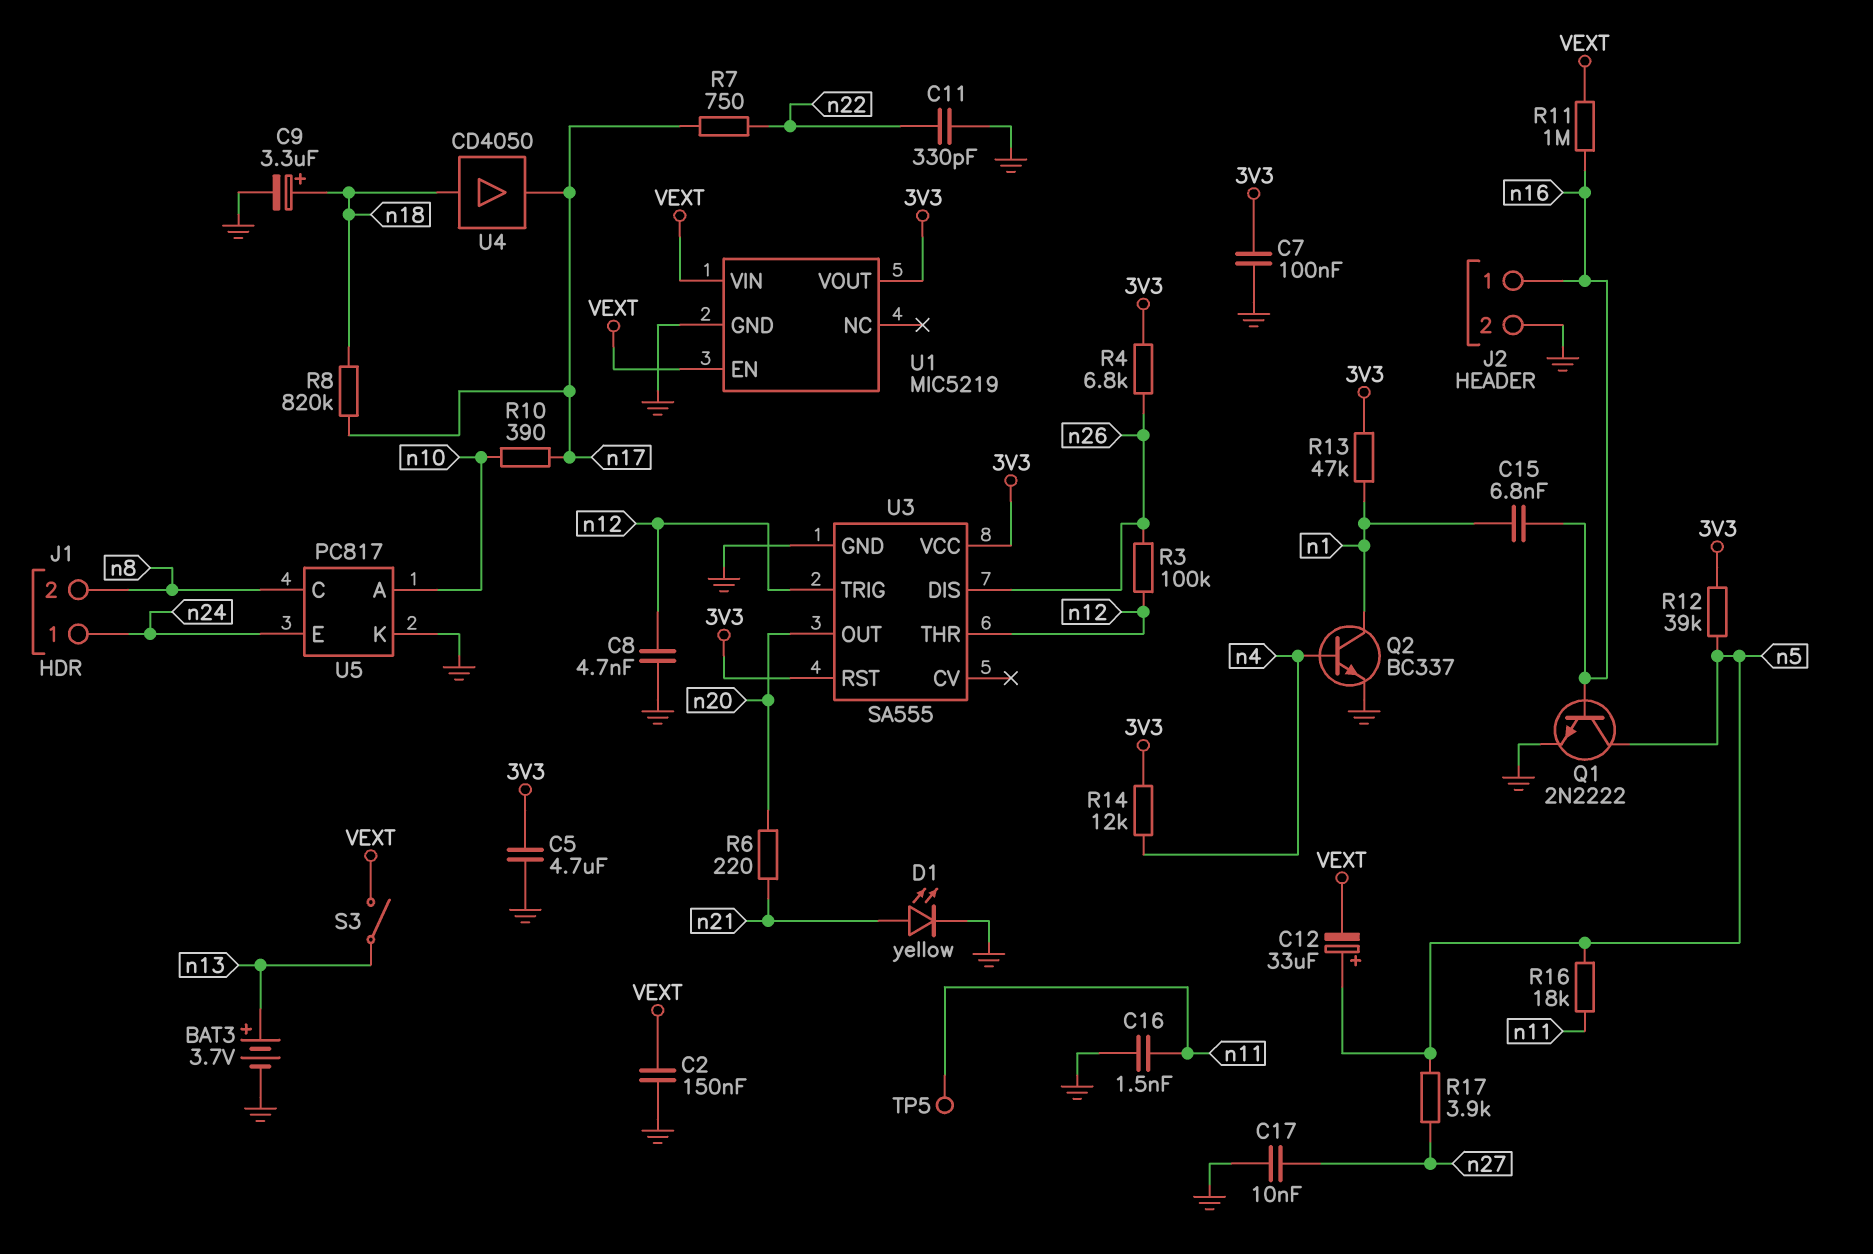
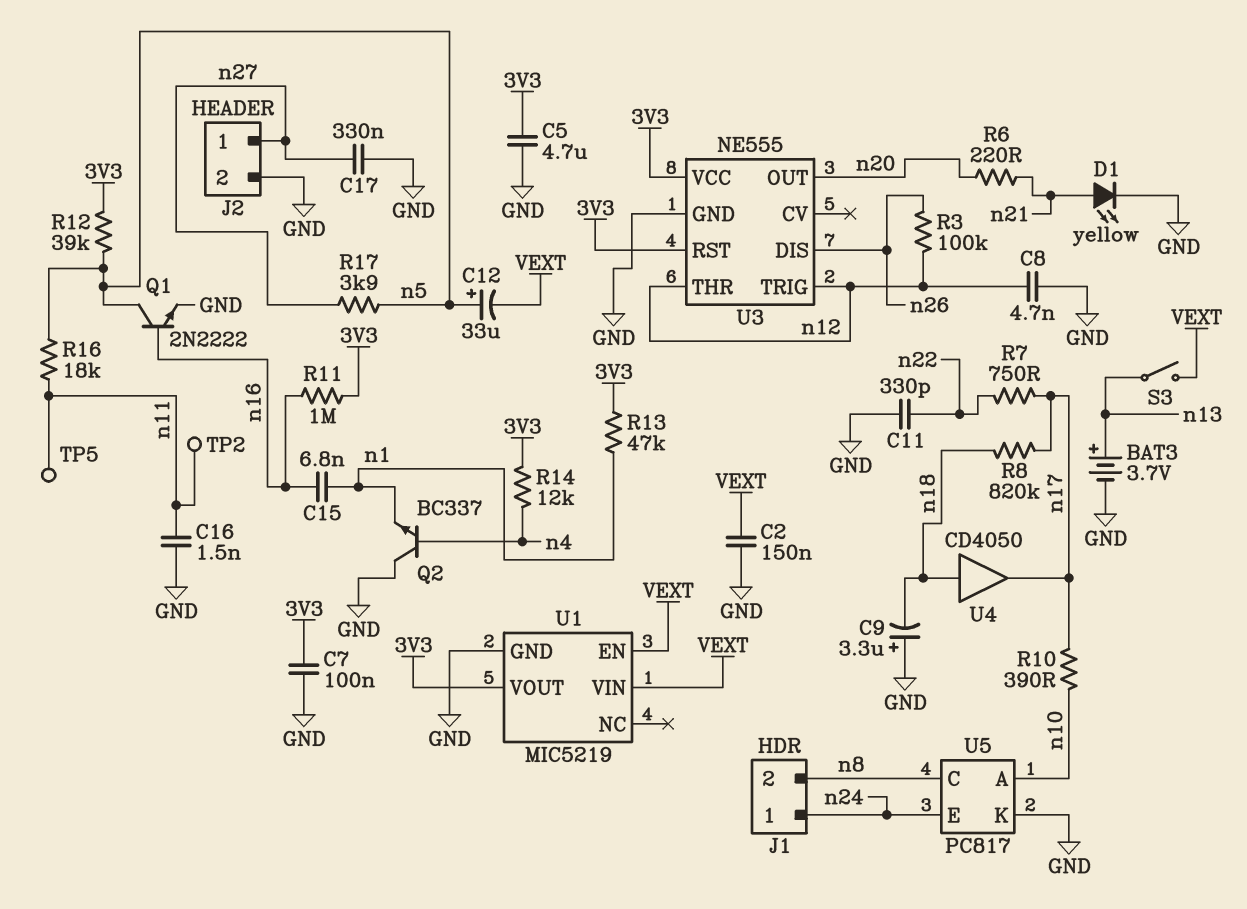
C9: 3.3uF (plus n18, minus GND) -> 3.3uF (plus GND, minus n18)
C17: 10nF (GND, n27) -> 330nF (GND, n27)
J2 pin 1: n16 -> n27
Q2: NPN BC337 (B n4, C n1, E GND) -> NPN BC337 (B n4, C GND, E n1)
R4: 6.8k (3V3, n26) -> none
R11: 1M (VEXT, n16) -> 1M (3V3, n16)
TP2: none -> test point (n11)
U3: SA555 -> NE555

